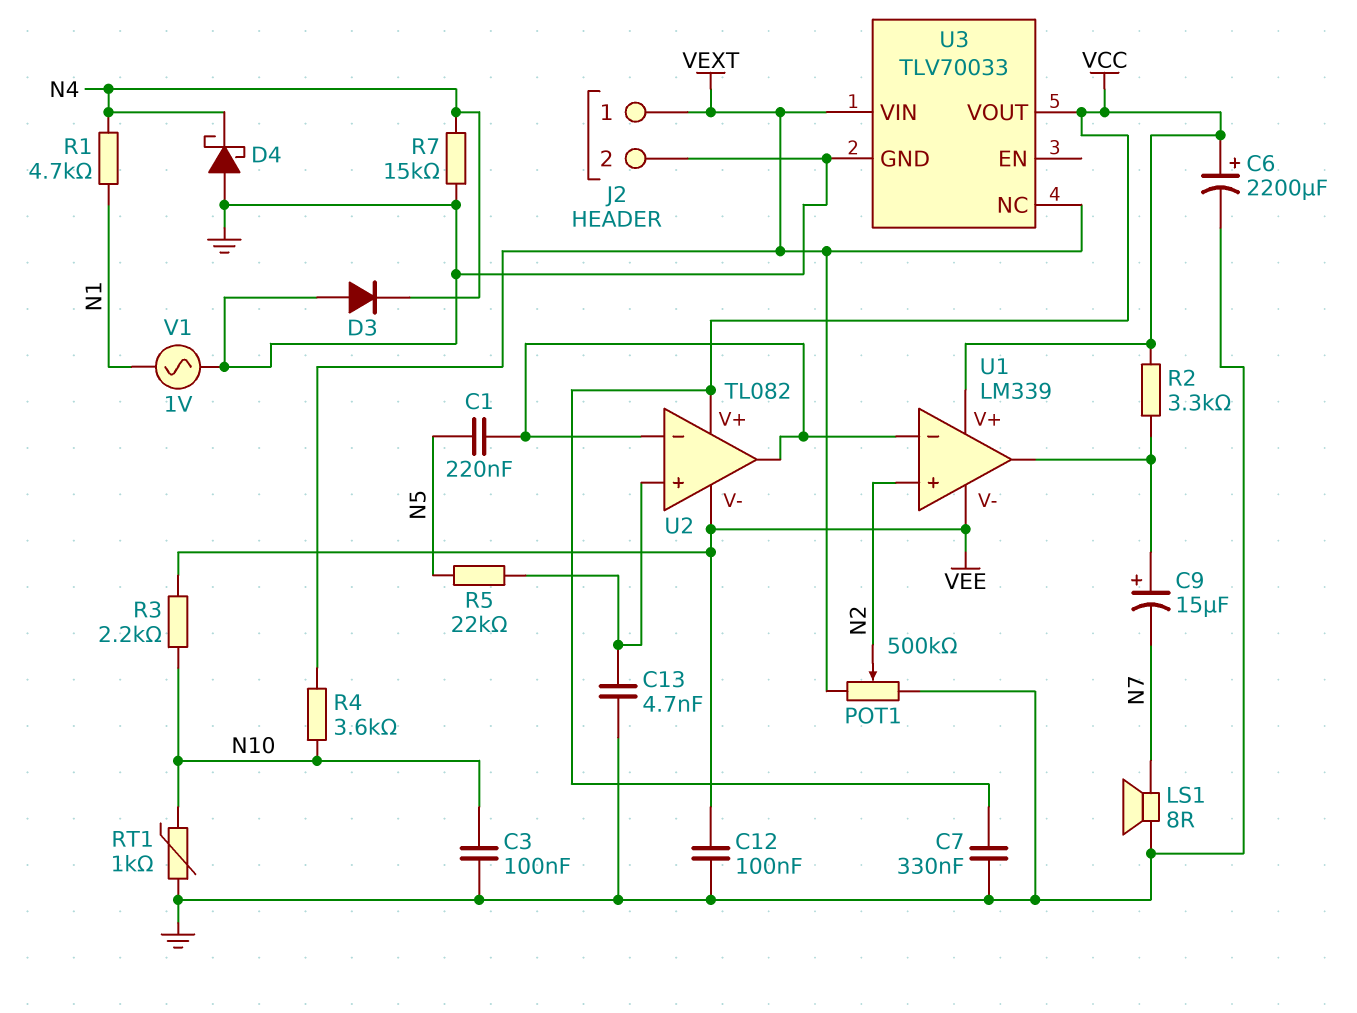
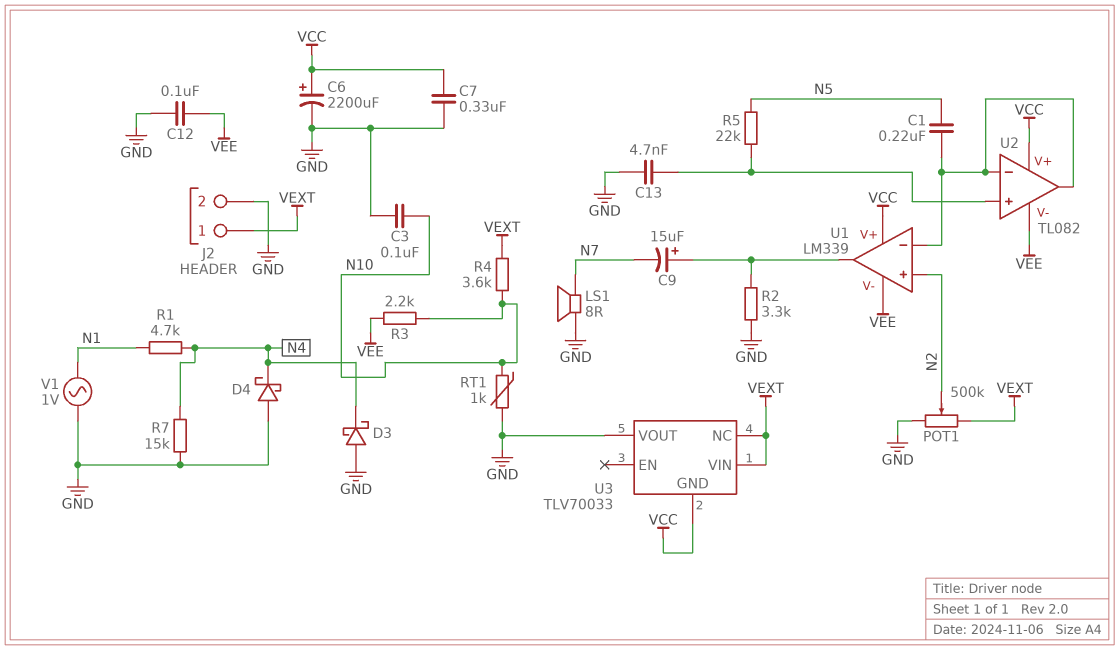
D3: diode (A GND, K N4) -> schottky (A GND, K N4)
R2: 3.3k (U1/out, VCC) -> 3.3k (GND, U1/out)
U3 pin GND: GND -> VCC
U3 pin VOUT: VCC -> GND

